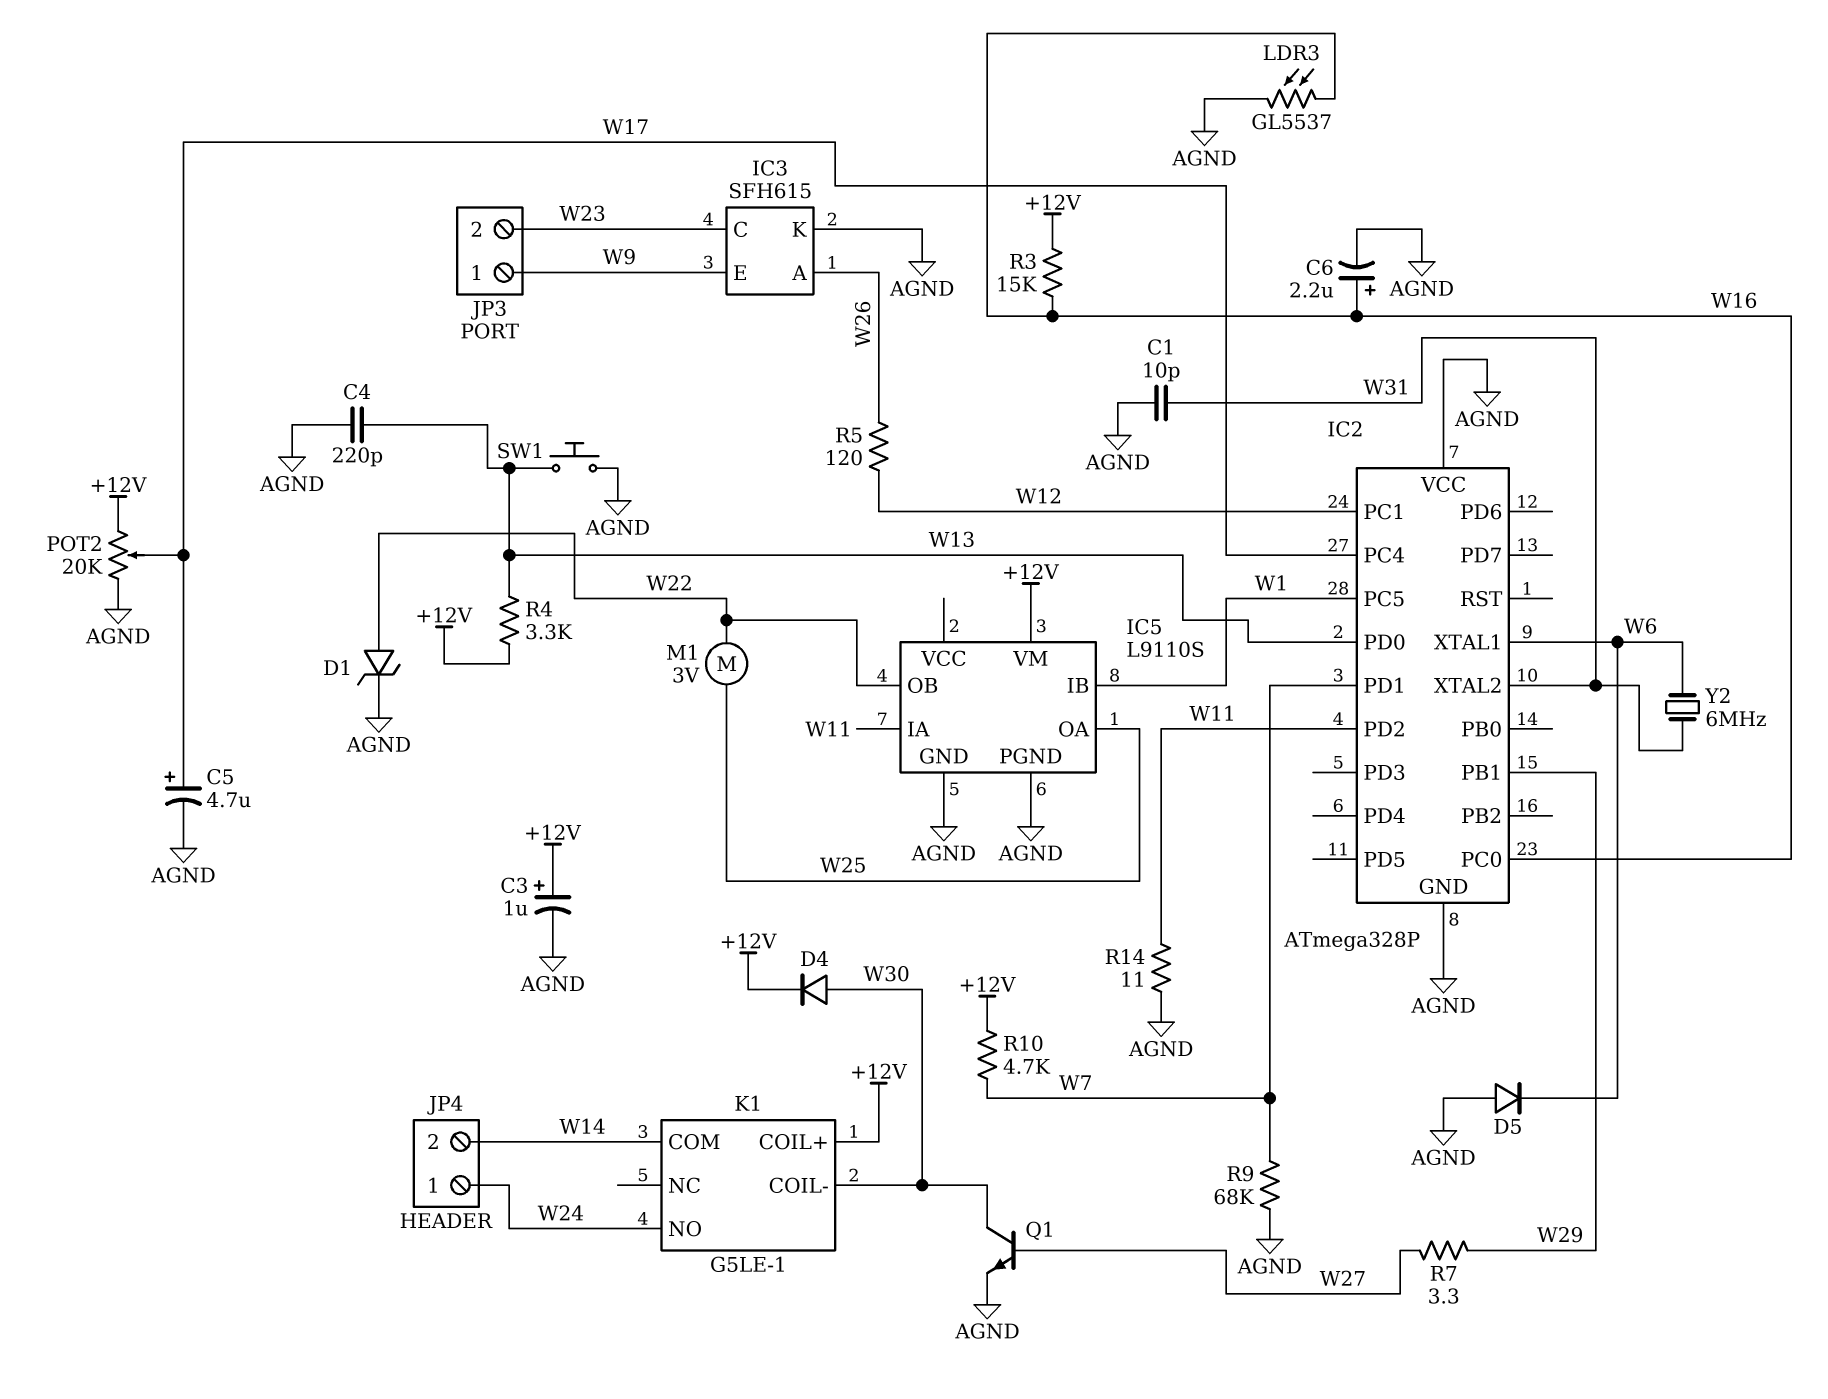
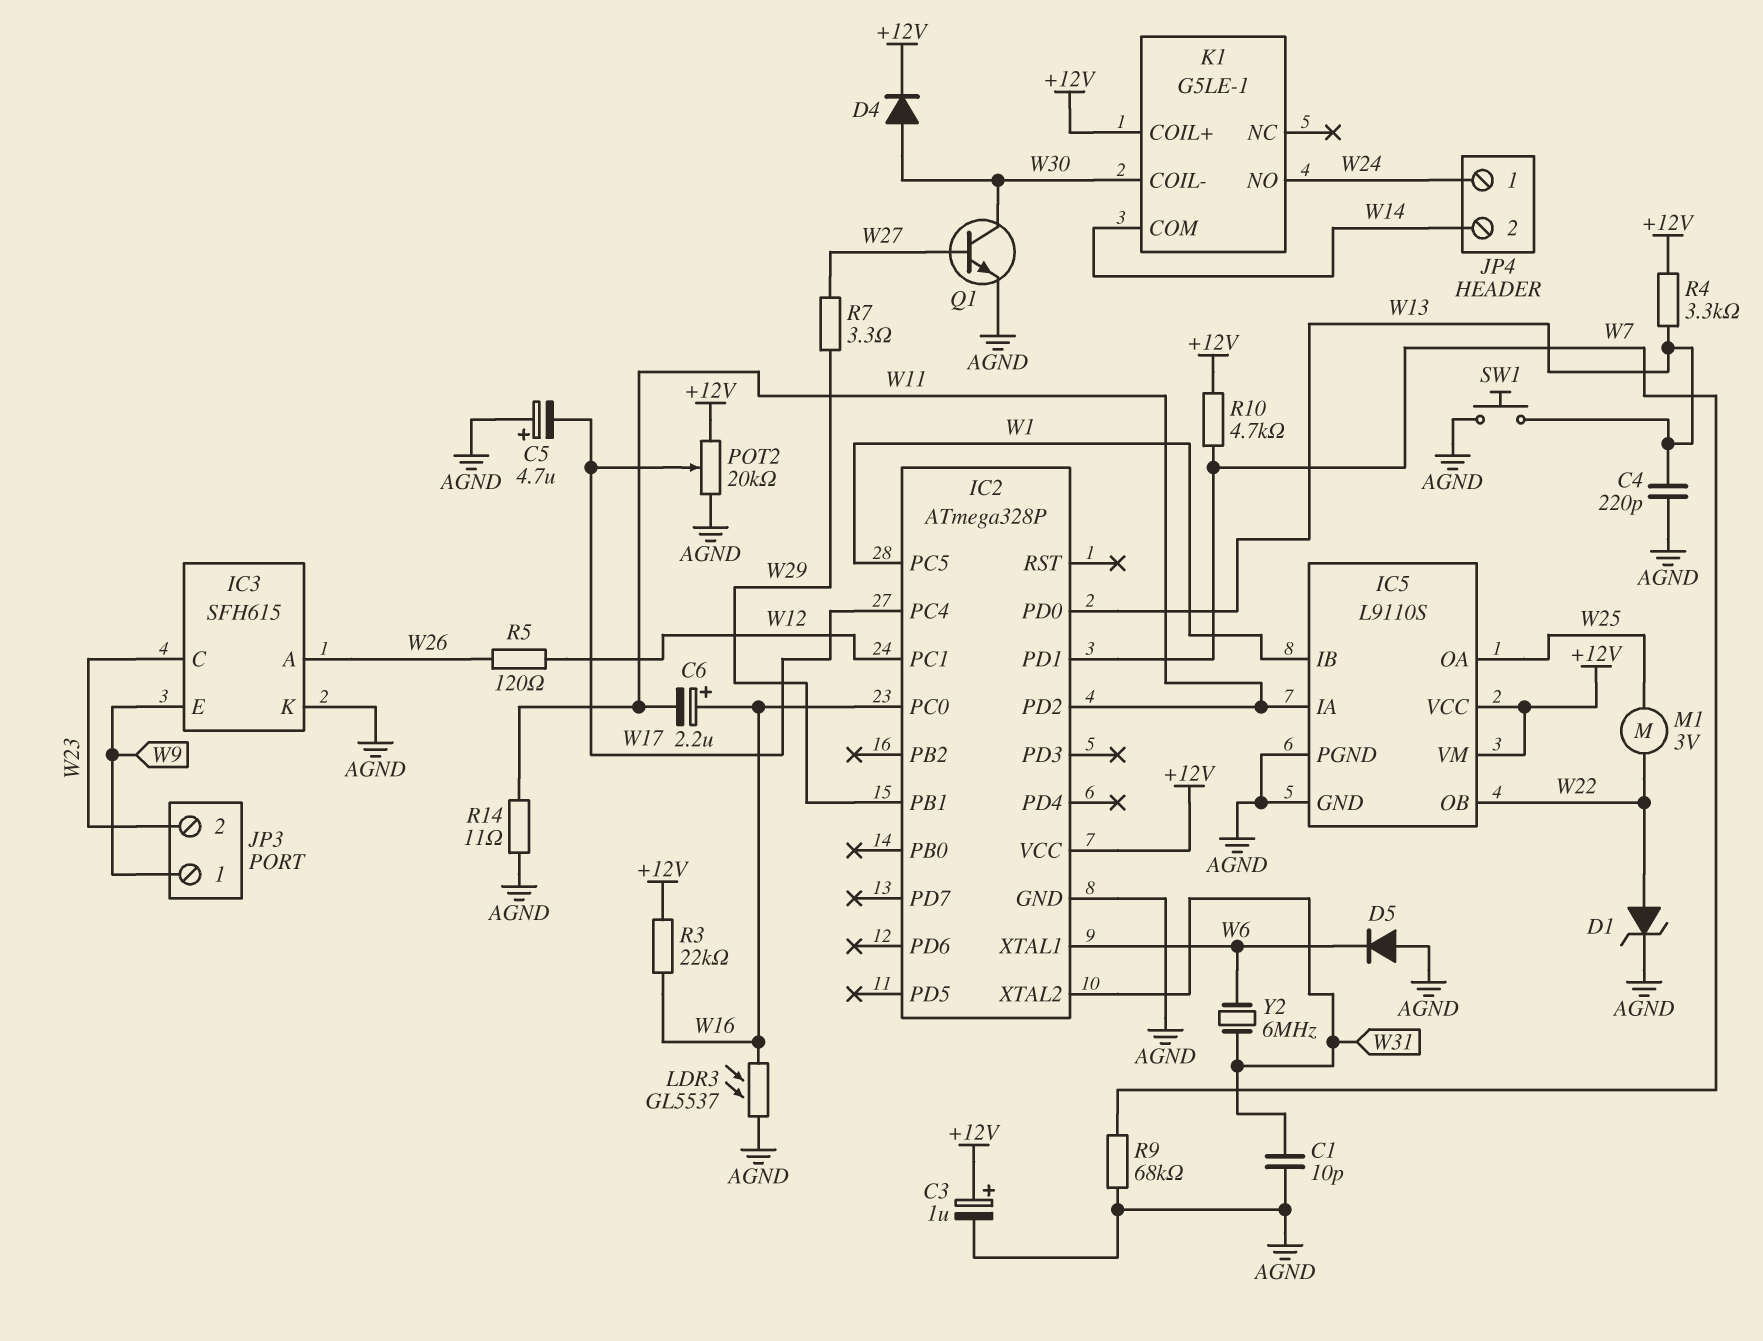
C5: 4.7uF (plus W17, minus AGND) -> 4.7uF (plus AGND, minus W17)
C6: 2.2uF (plus W16, minus AGND) -> 2.2uF (plus W16, minus W11)
IC2 pin VCC: AGND -> +12V
IC5 pin VCC: none -> +12V
R3: 15k (+12V, W16) -> 22k (+12V, W16)

